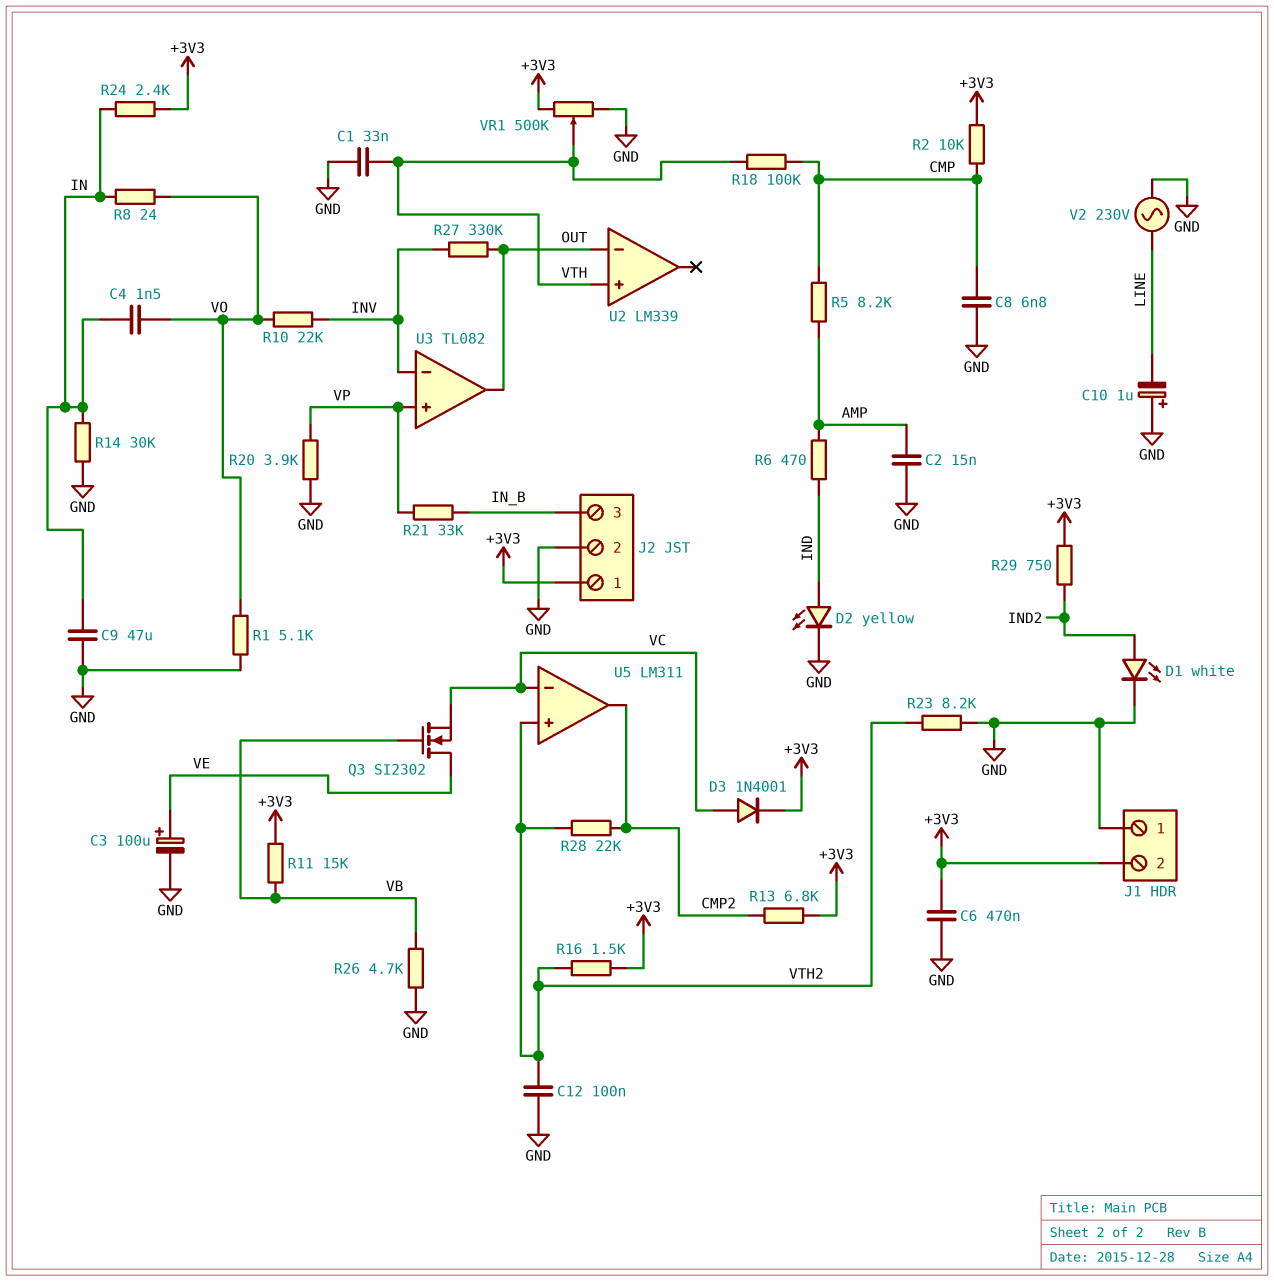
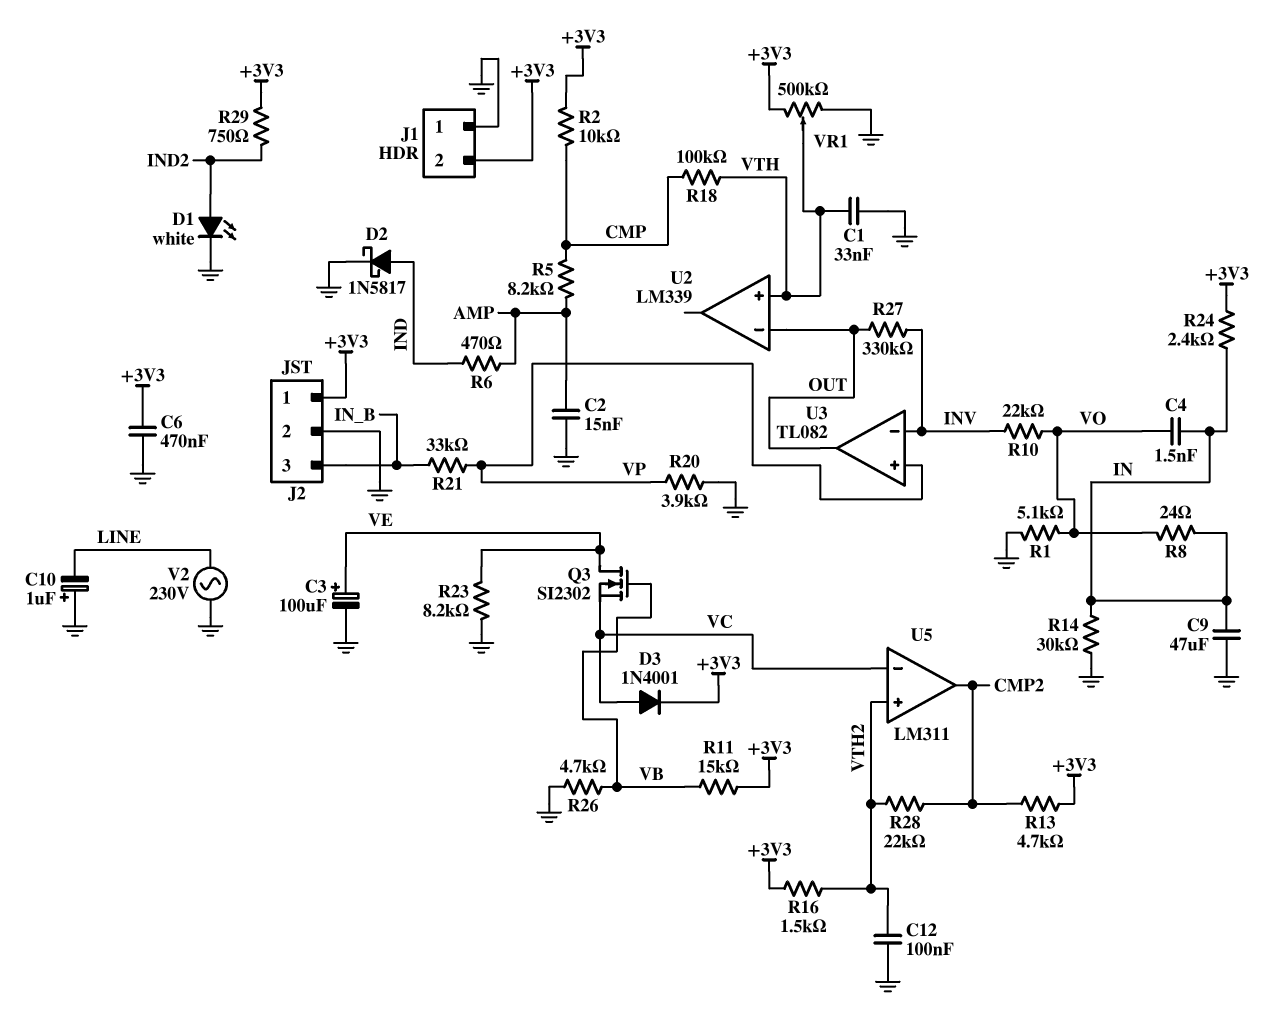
C8: 6.8nF (CMP, GND) -> none
D2: LED yellow (A IND, K GND) -> schottky 1N5817 (A IND, K GND)
R13: 6.8k (+3V3, CMP2) -> 4.7k (+3V3, CMP2)
R23: 8.2k (GND, VTH2) -> 8.2k (GND, VE)

